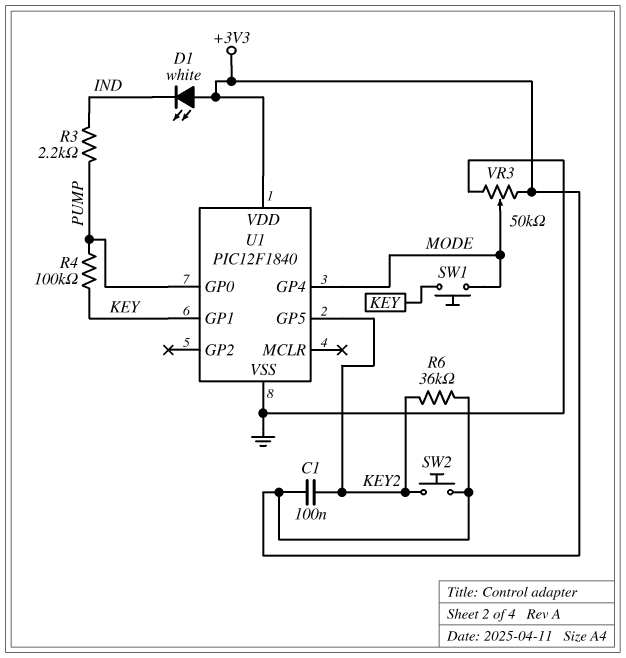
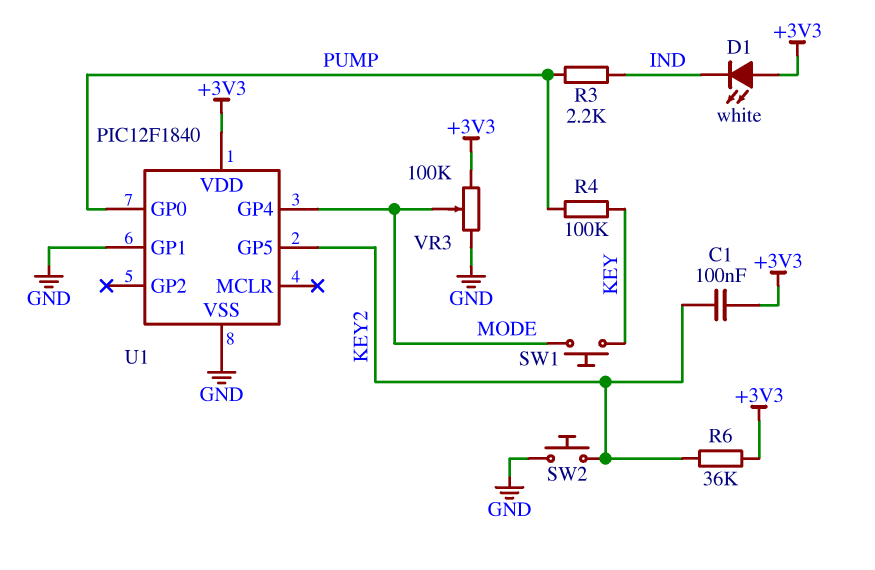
SW2: button (+3V3, KEY2) -> button (GND, KEY2)
U1 pin GP1: KEY -> GND
VR3: 50k (+3V3, GND, wiper MODE) -> 100k (+3V3, GND, wiper MODE)

